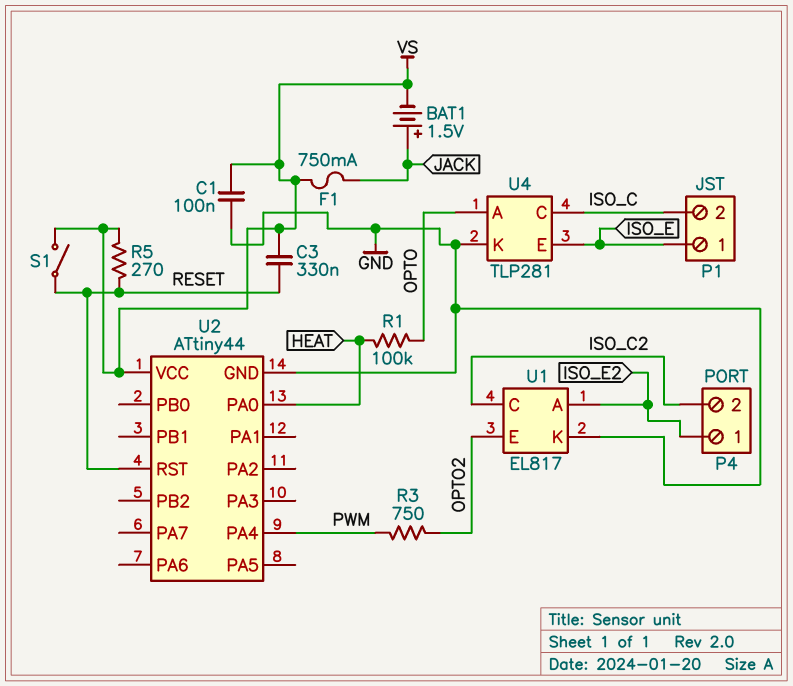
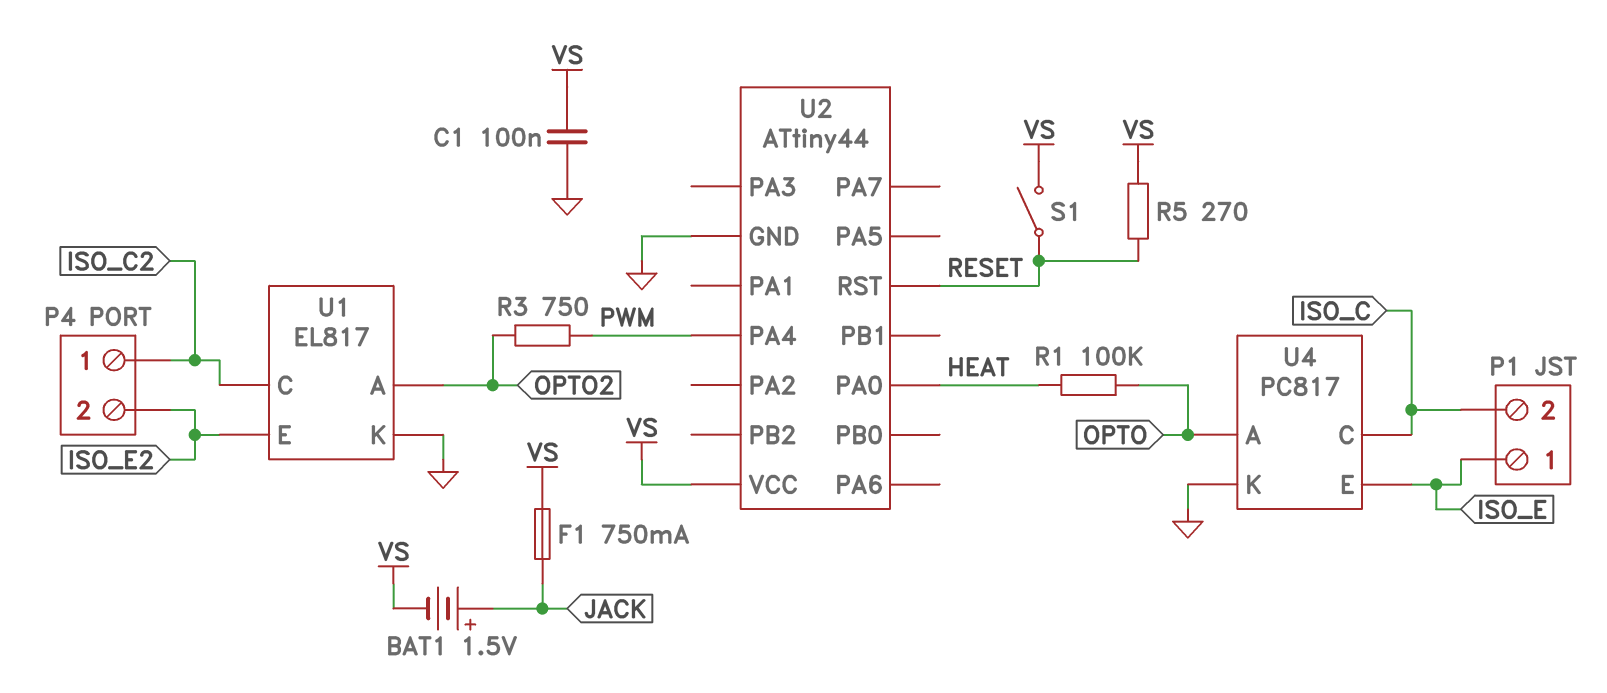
C3: 330nF (RESET, VS) -> none
P4 pin 1: ISO_E2 -> ISO_C2
P4 pin 2: ISO_C2 -> ISO_E2
U1 pin A: ISO_E2 -> OPTO2
U1 pin E: OPTO2 -> ISO_E2
U4: TLP281 -> PC817

